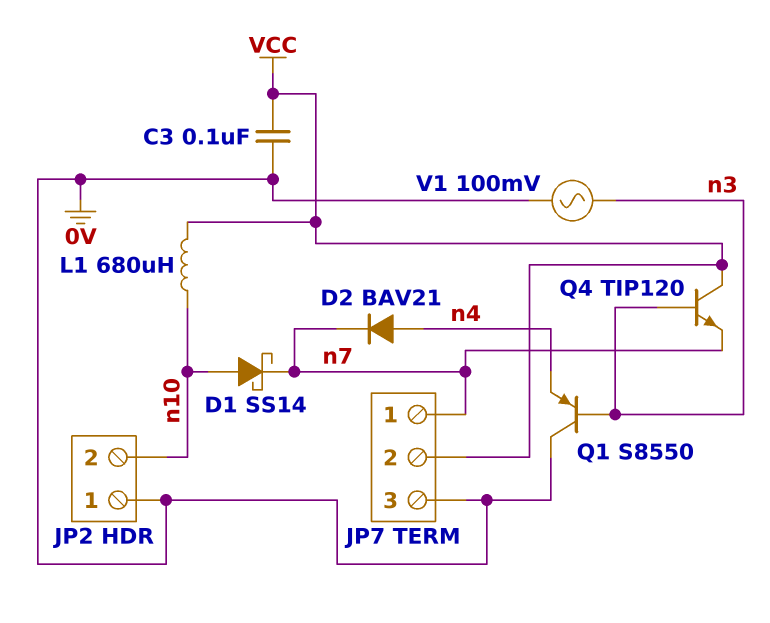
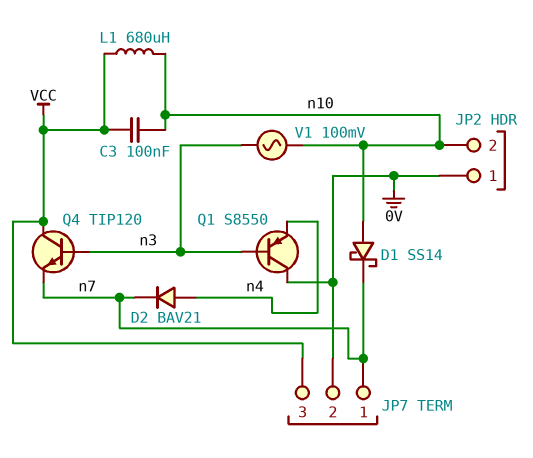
C3: 100nF (0V, VCC) -> 100nF (VCC, n10)
JP7 pin 2: VCC -> 0V
JP7 pin 3: 0V -> VCC
V1: AC 100mV (0V, n3) -> AC 100mV (n3, n10)

